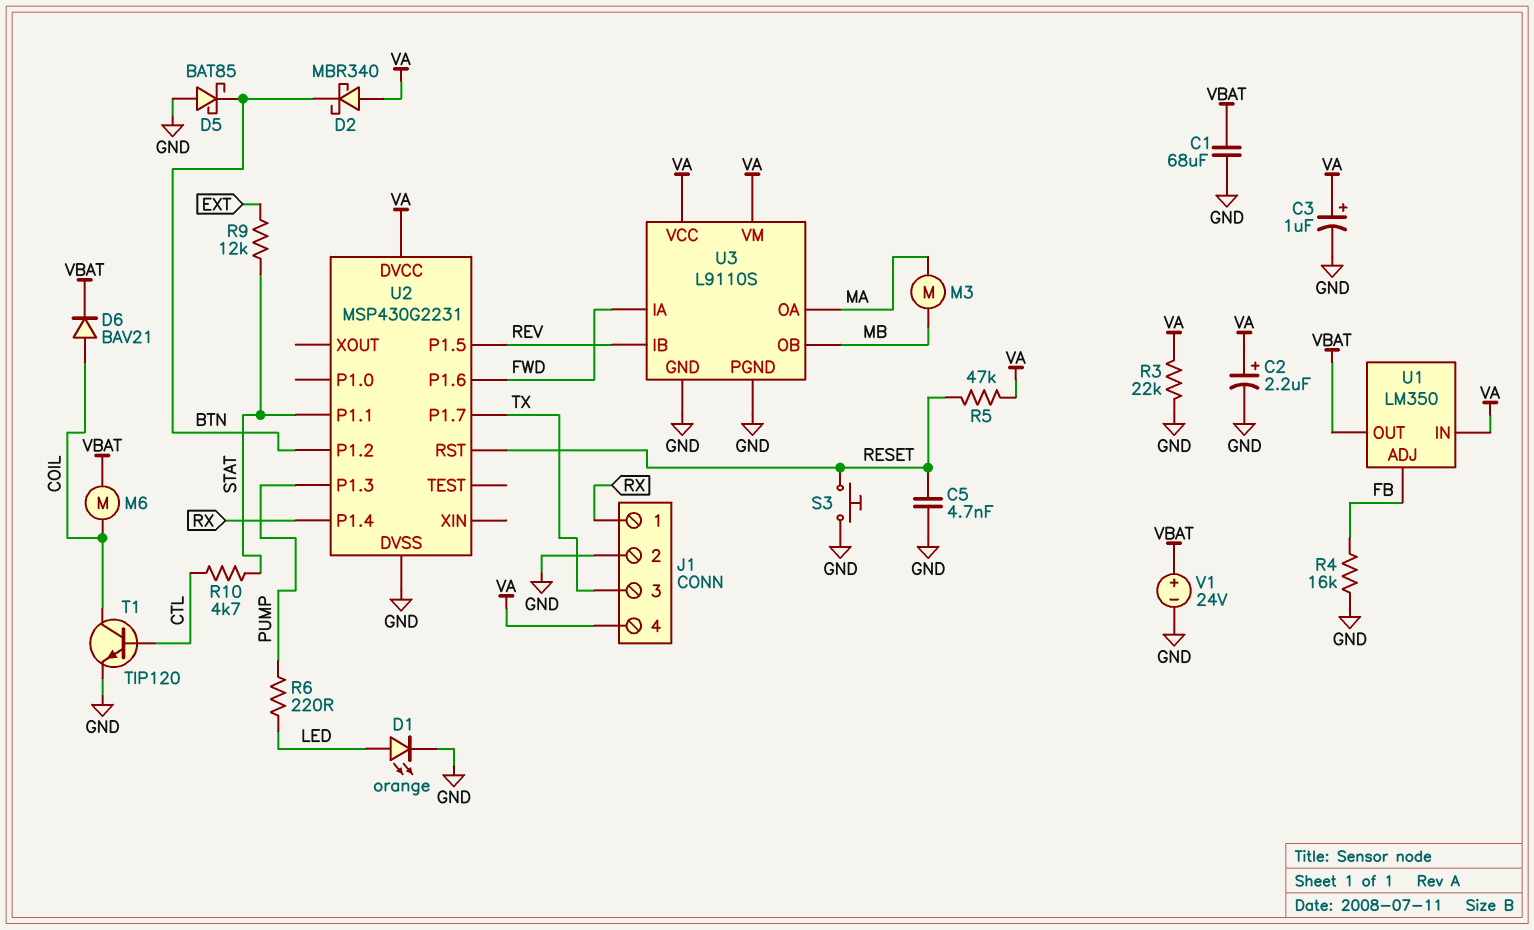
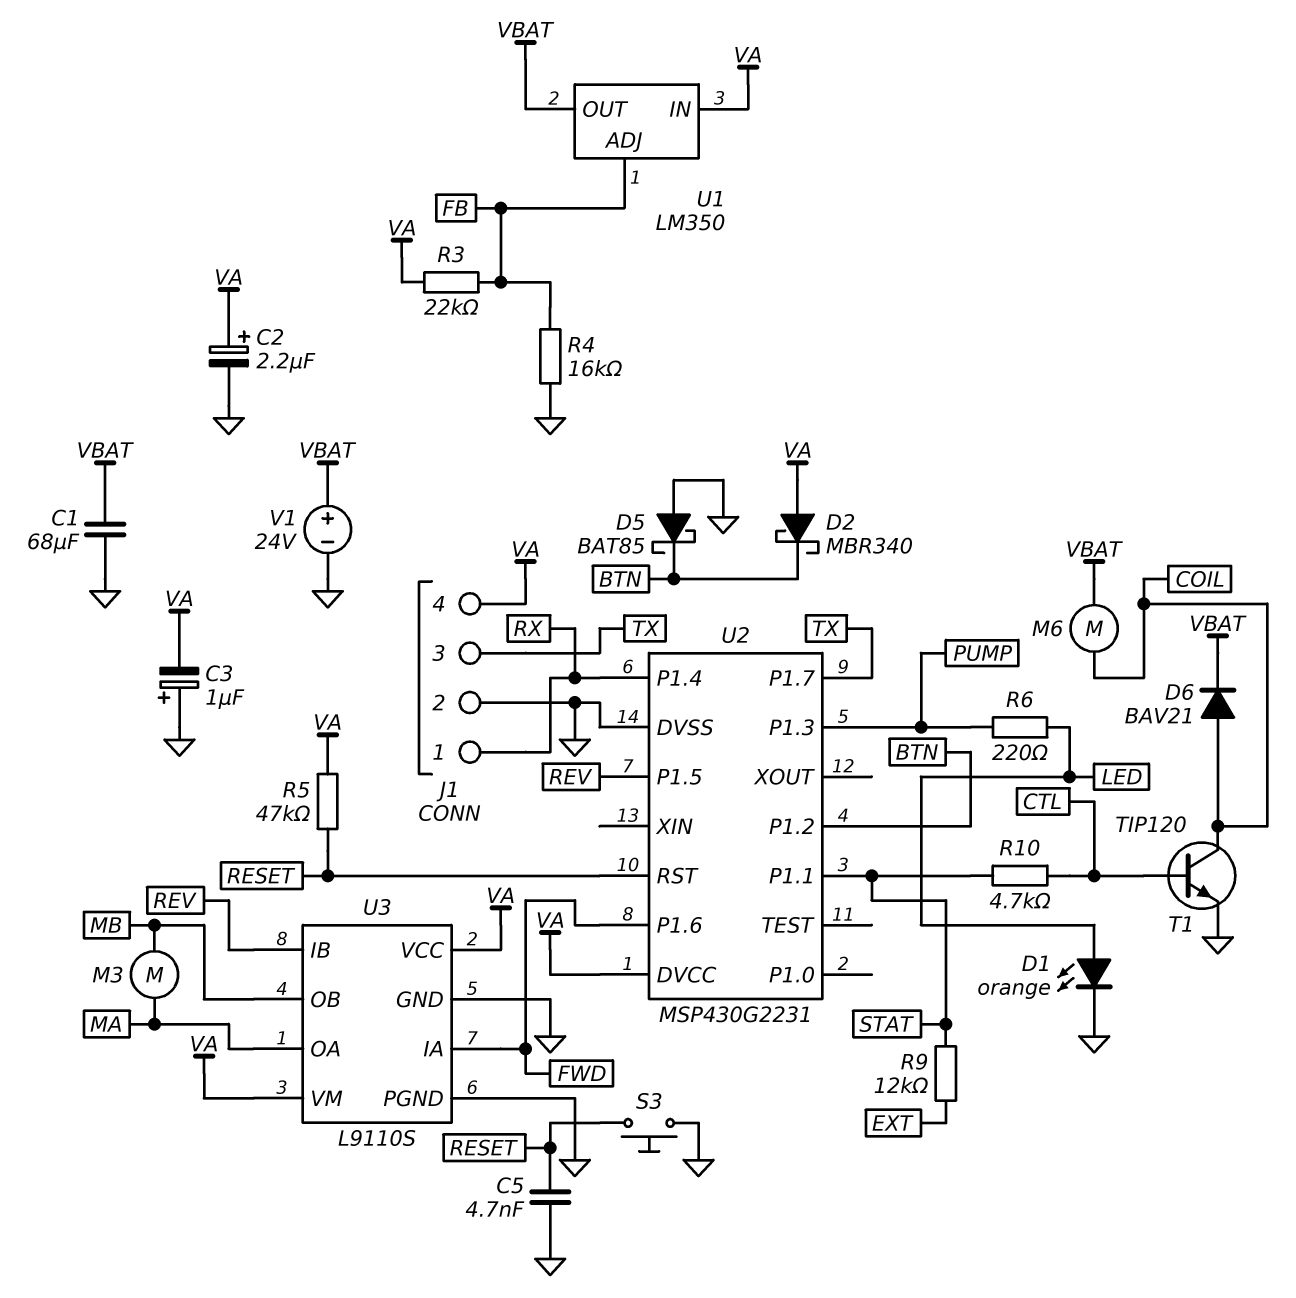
C3: 1uF (plus VA, minus GND) -> 1uF (plus GND, minus VA)
R3: 22k (GND, VA) -> 22k (FB, VA)

